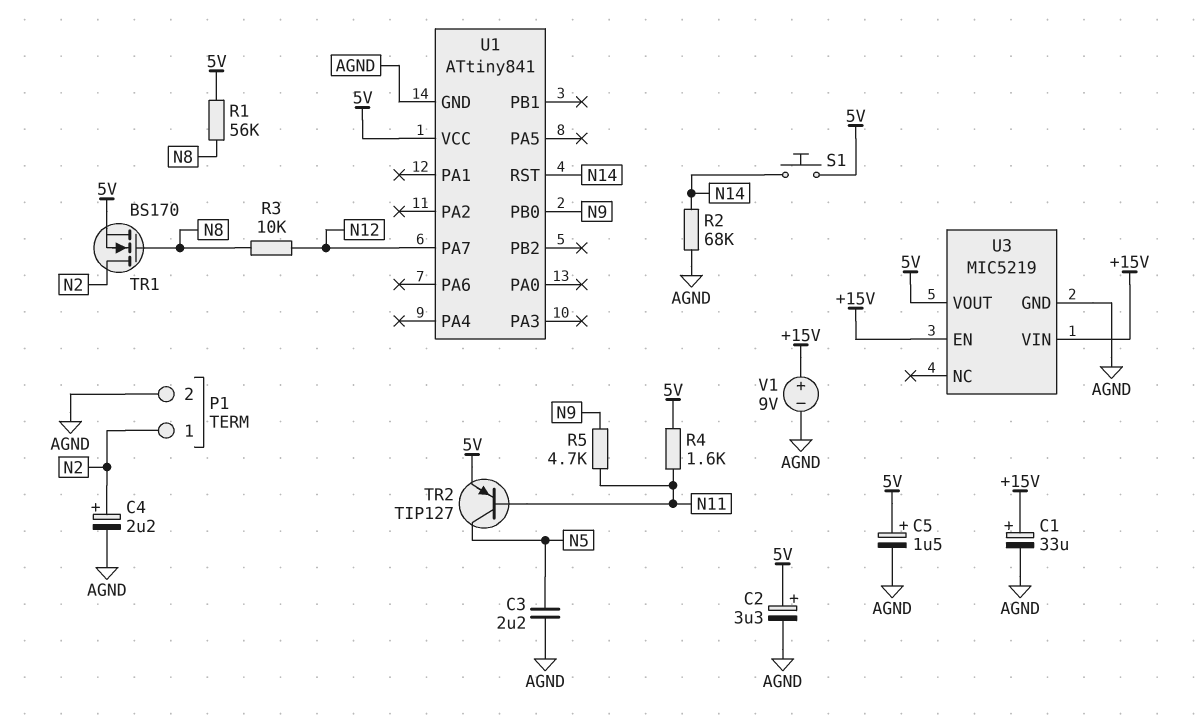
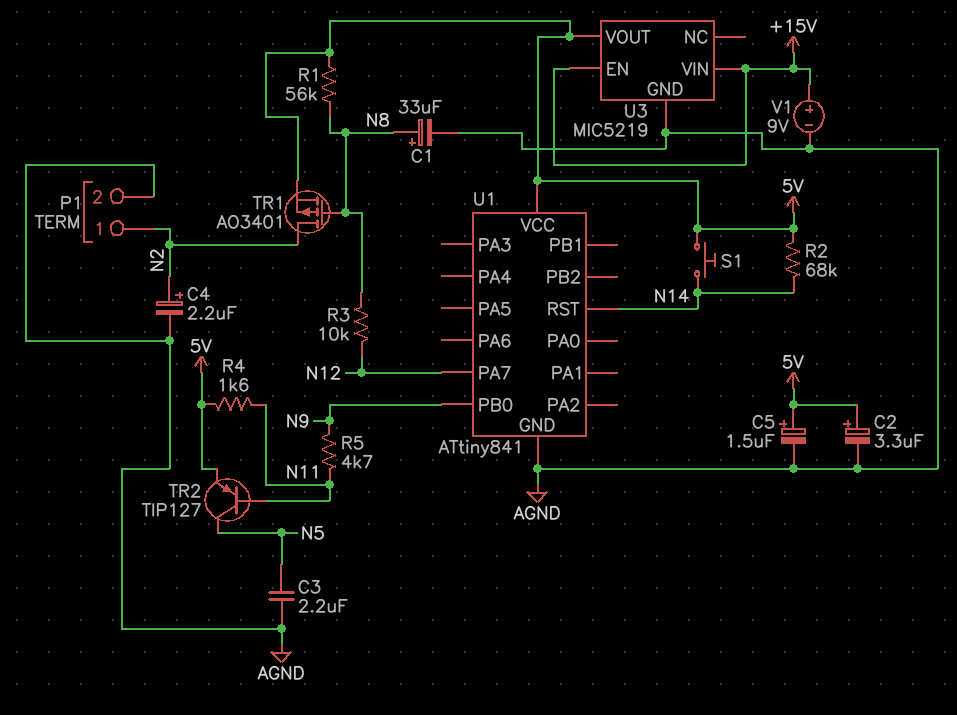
C1: 33uF (plus +15V, minus AGND) -> 33uF (plus N8, minus AGND)
R2: 68k (AGND, N14) -> 68k (5V, N14)
TR1: NMOS BS170 (G N8, D N2, S 5V) -> PMOS AO3401 (G N8, D N2, S 5V)

